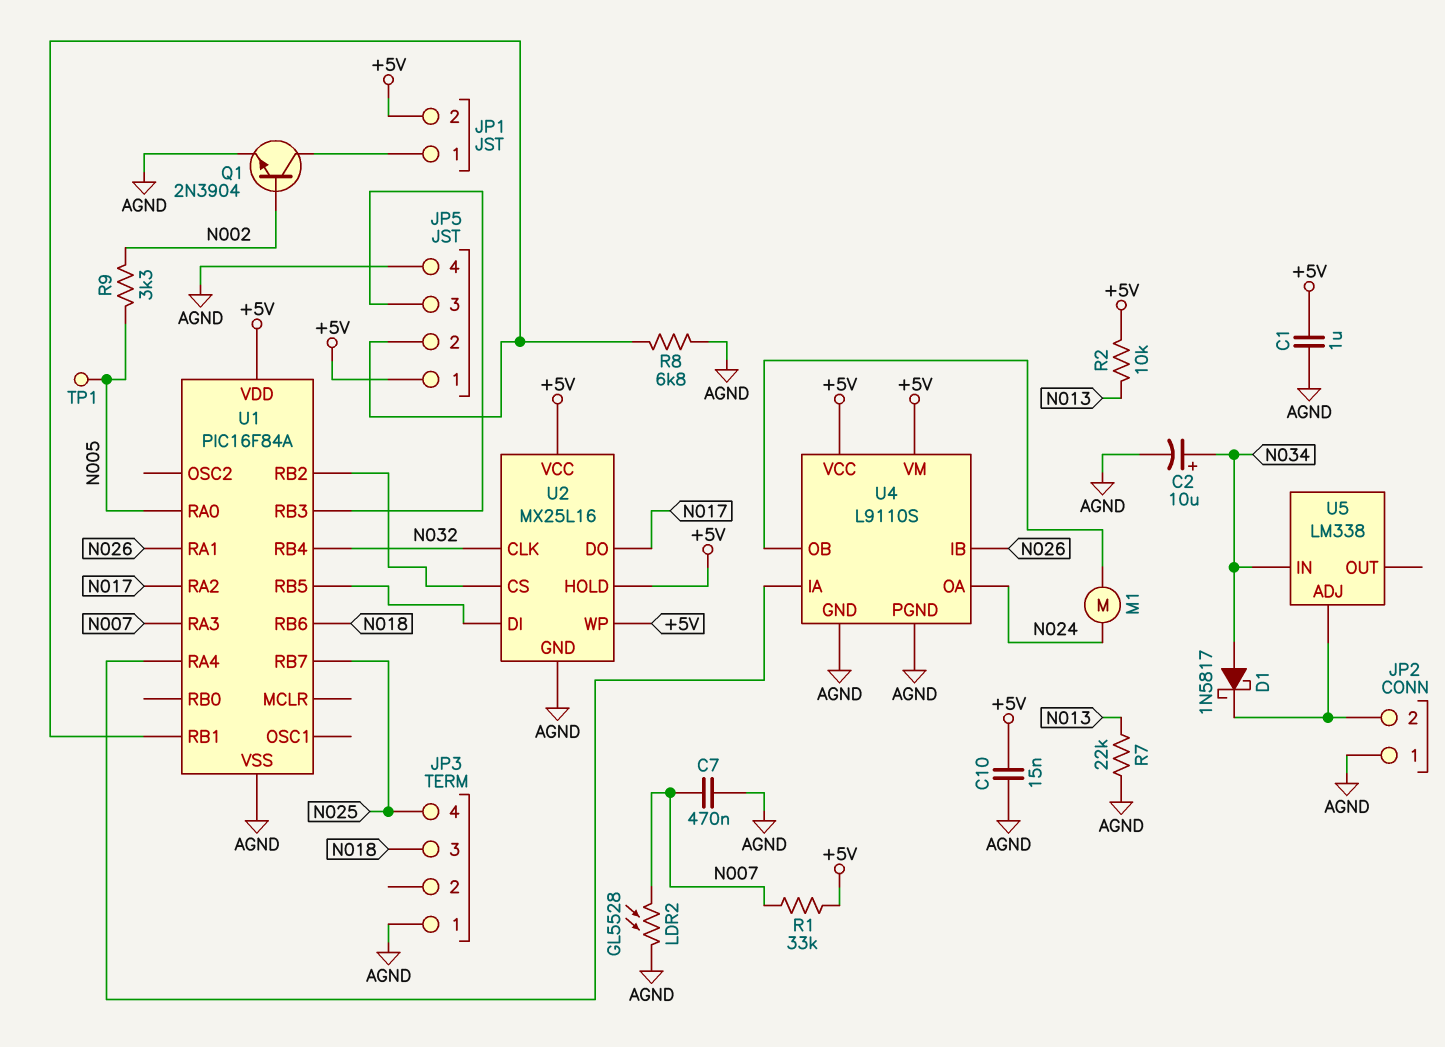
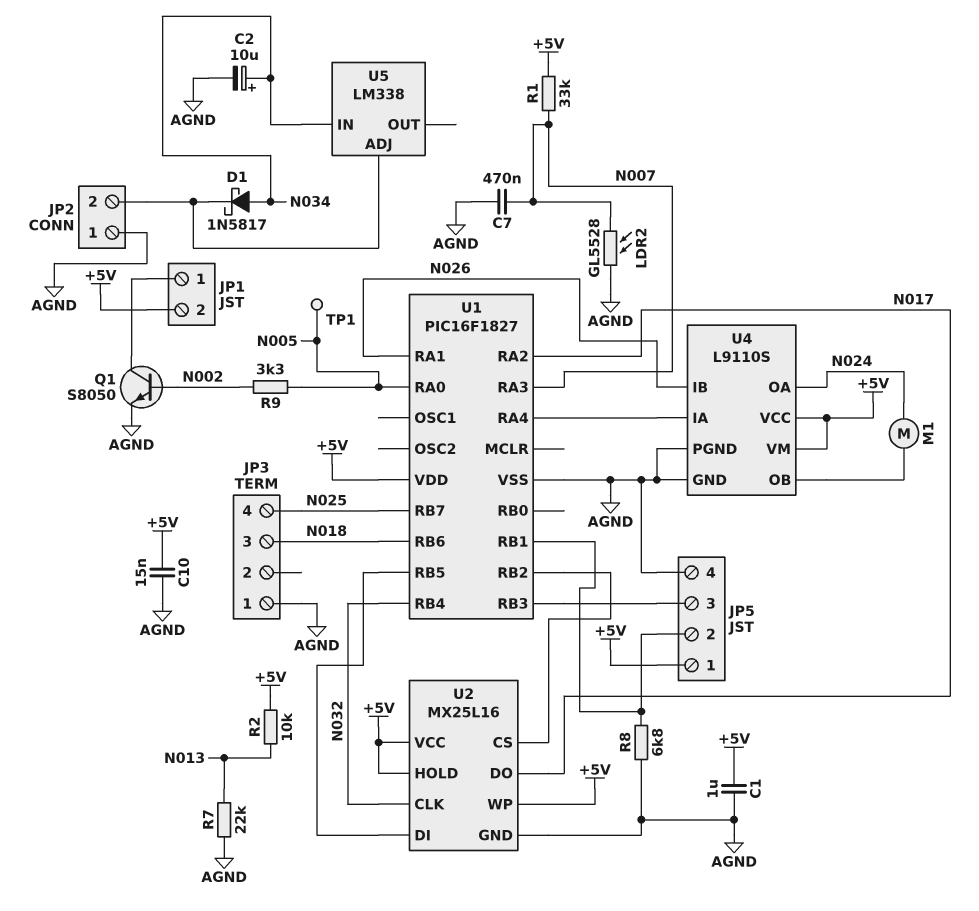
Q1: NPN 2N3904 (B N002, C JP1/1, E AGND) -> NPN S8050 (B N002, C JP1/1, E AGND)
U1: PIC16F84A -> PIC16F1827

